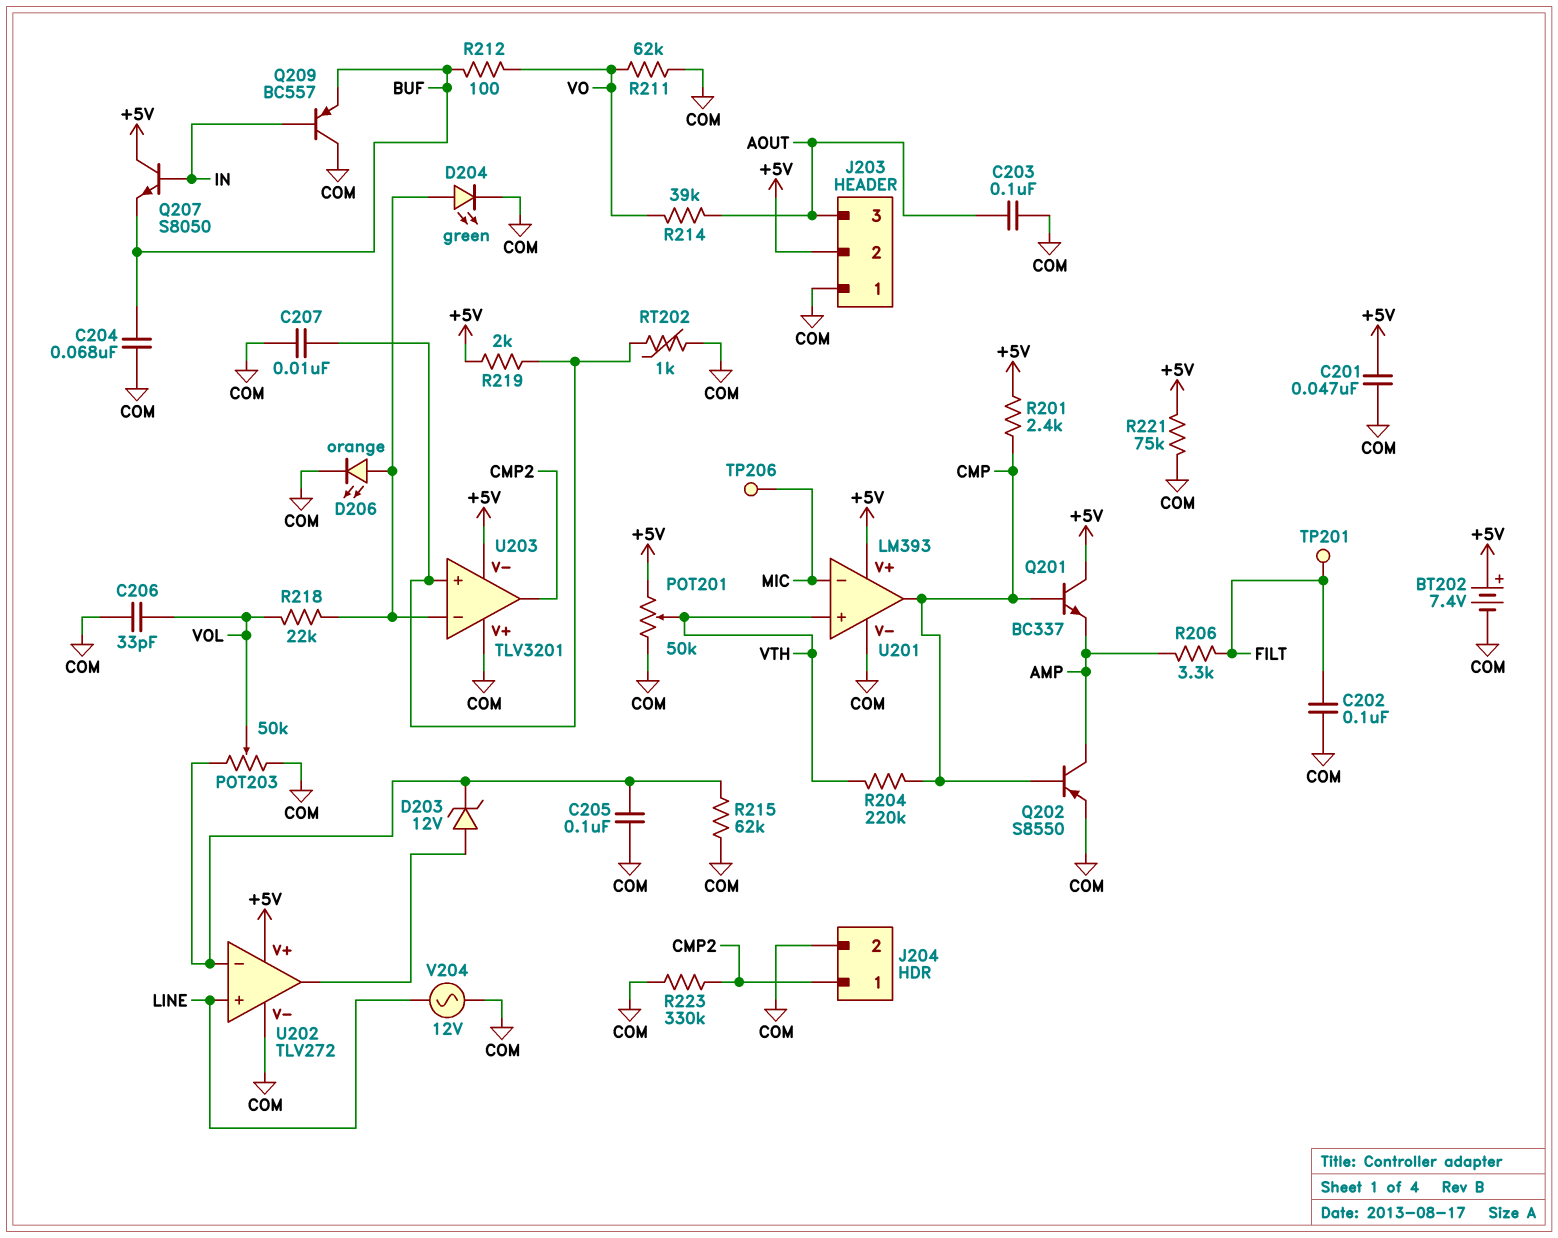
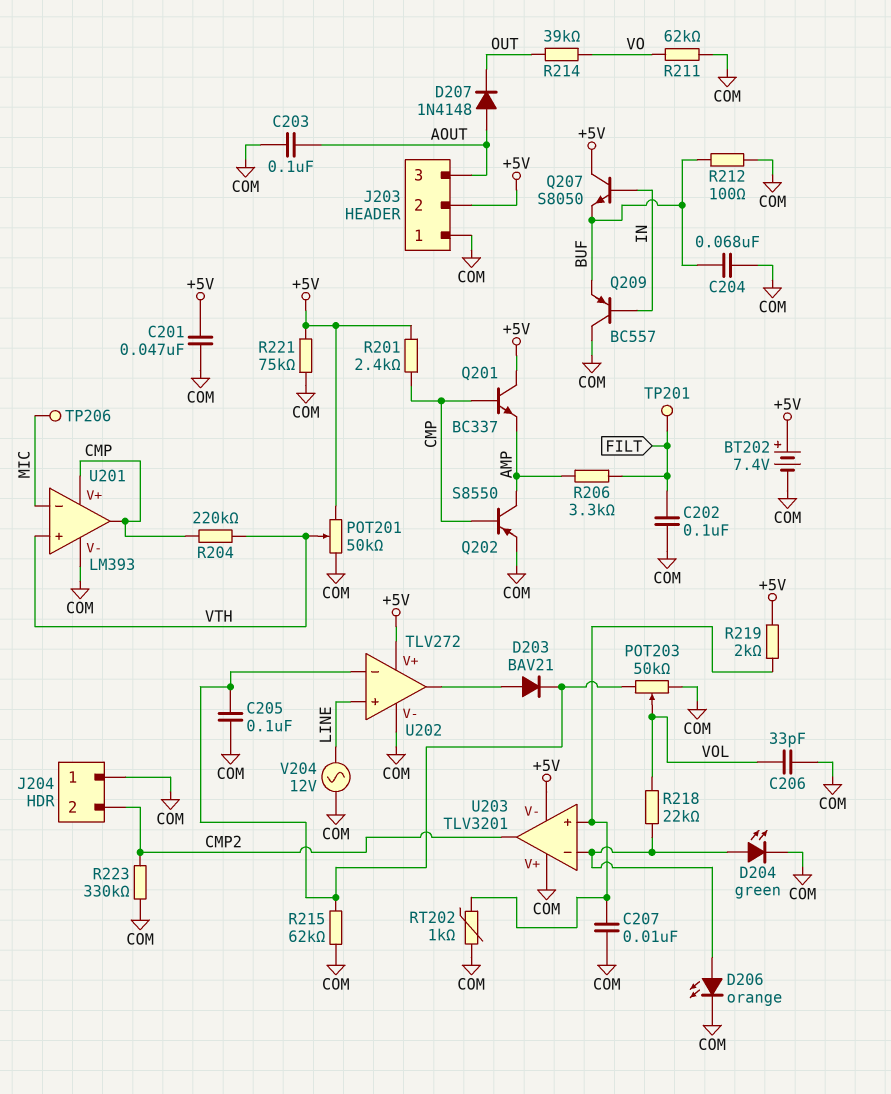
D203: zener 12V (A U202/out, K U202/in-) -> diode BAV21 (A U202/out, K U202/in-)
D207: none -> diode 1N4148 (A AOUT, K OUT)
J204 pin 1: CMP2 -> COM
J204 pin 2: COM -> CMP2
R212: 100 (BUF, VO) -> 100 (BUF, COM)
R214: 39k (AOUT, VO) -> 39k (OUT, VO)
U201 pin V+: +5V -> CMP

